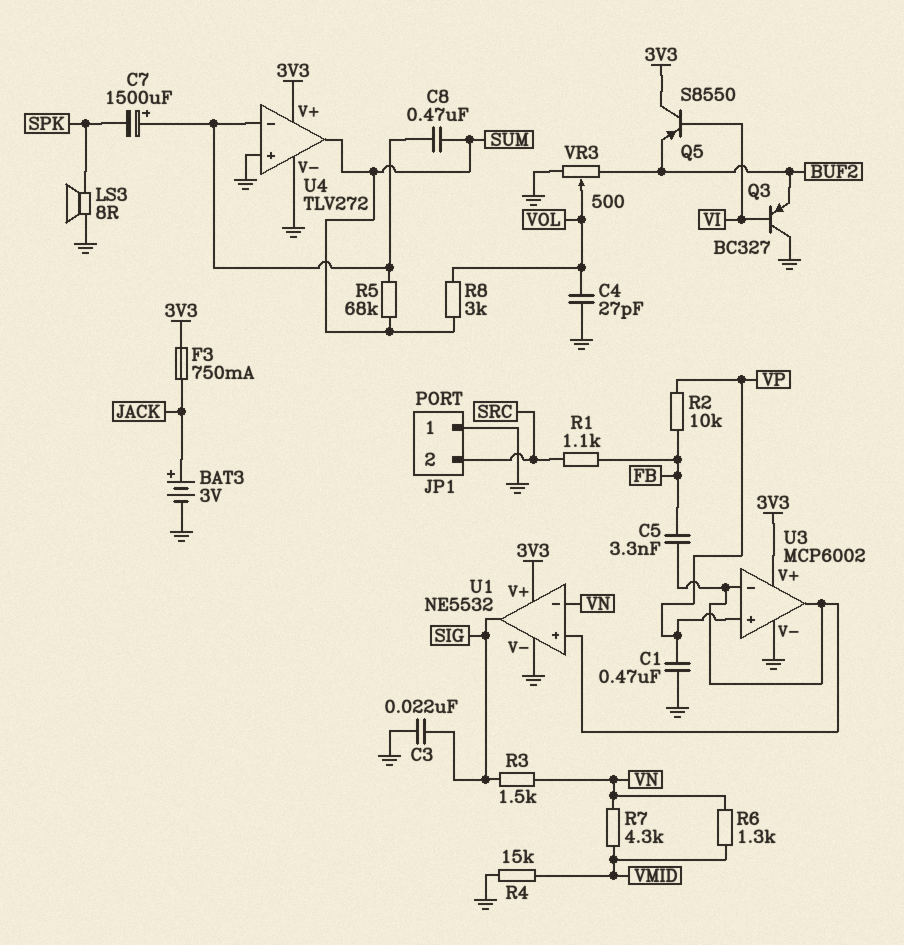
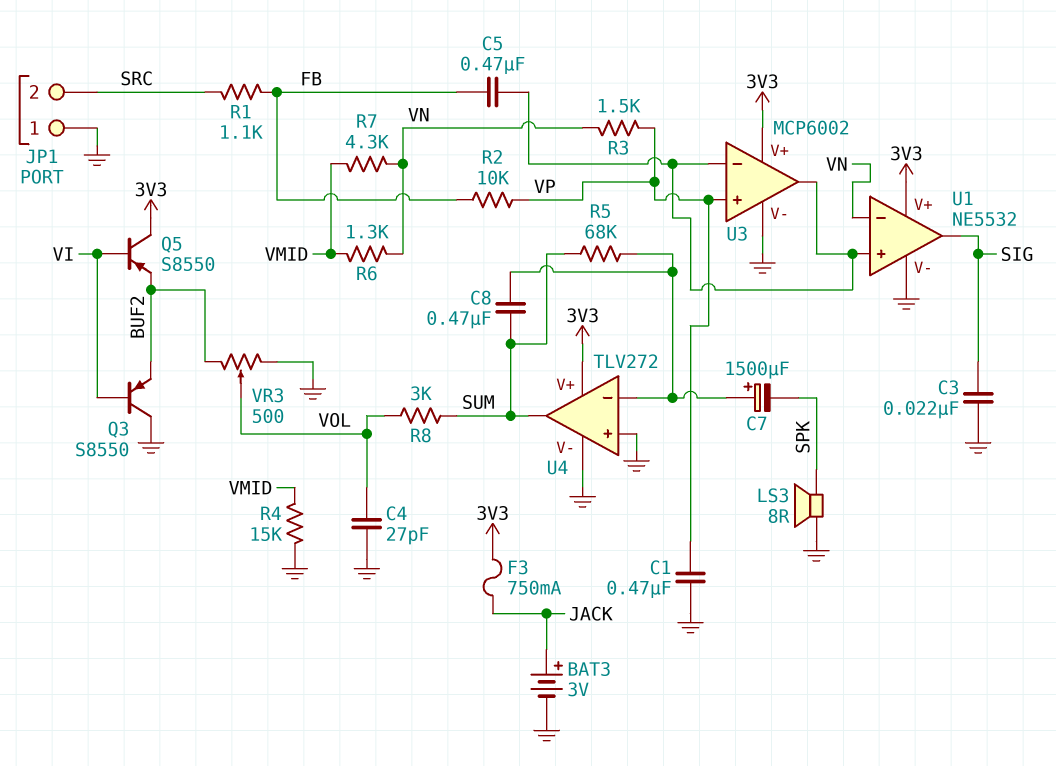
C5: 3.3nF (FB, U1/in+) -> 470nF (FB, U1/in+)
Q3: PNP BC327 (B VI, C GND, E BUF2) -> PNP S8550 (B VI, C GND, E BUF2)
R3: 1.5k (SIG, VN) -> 1.5k (VN, VP)

